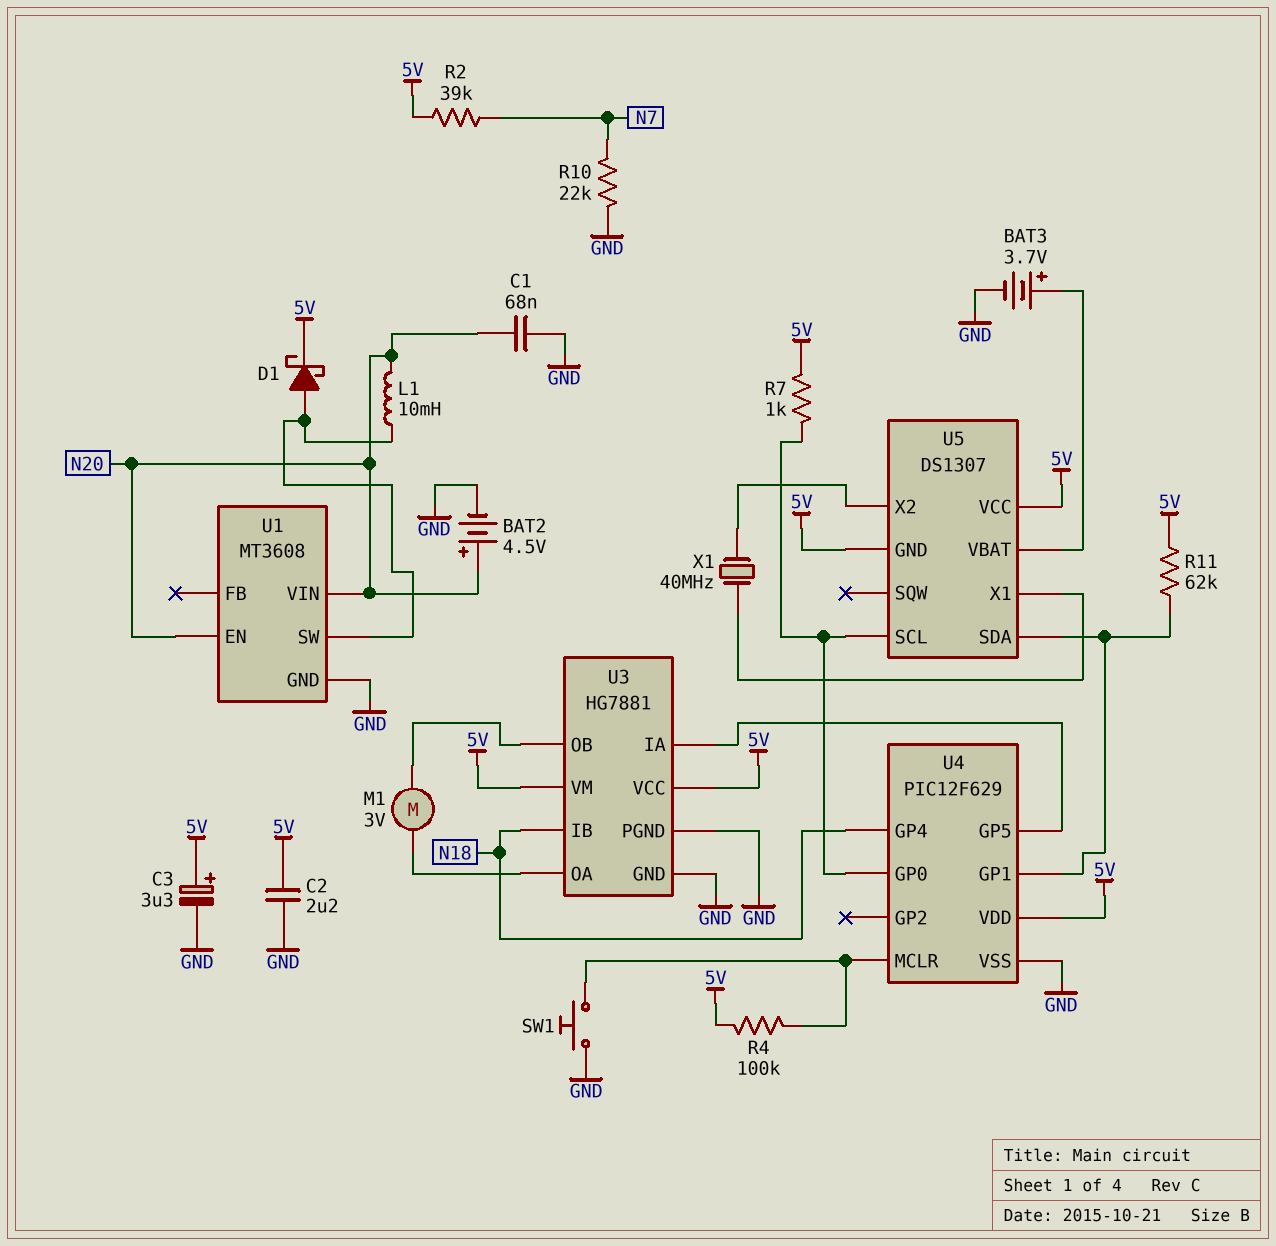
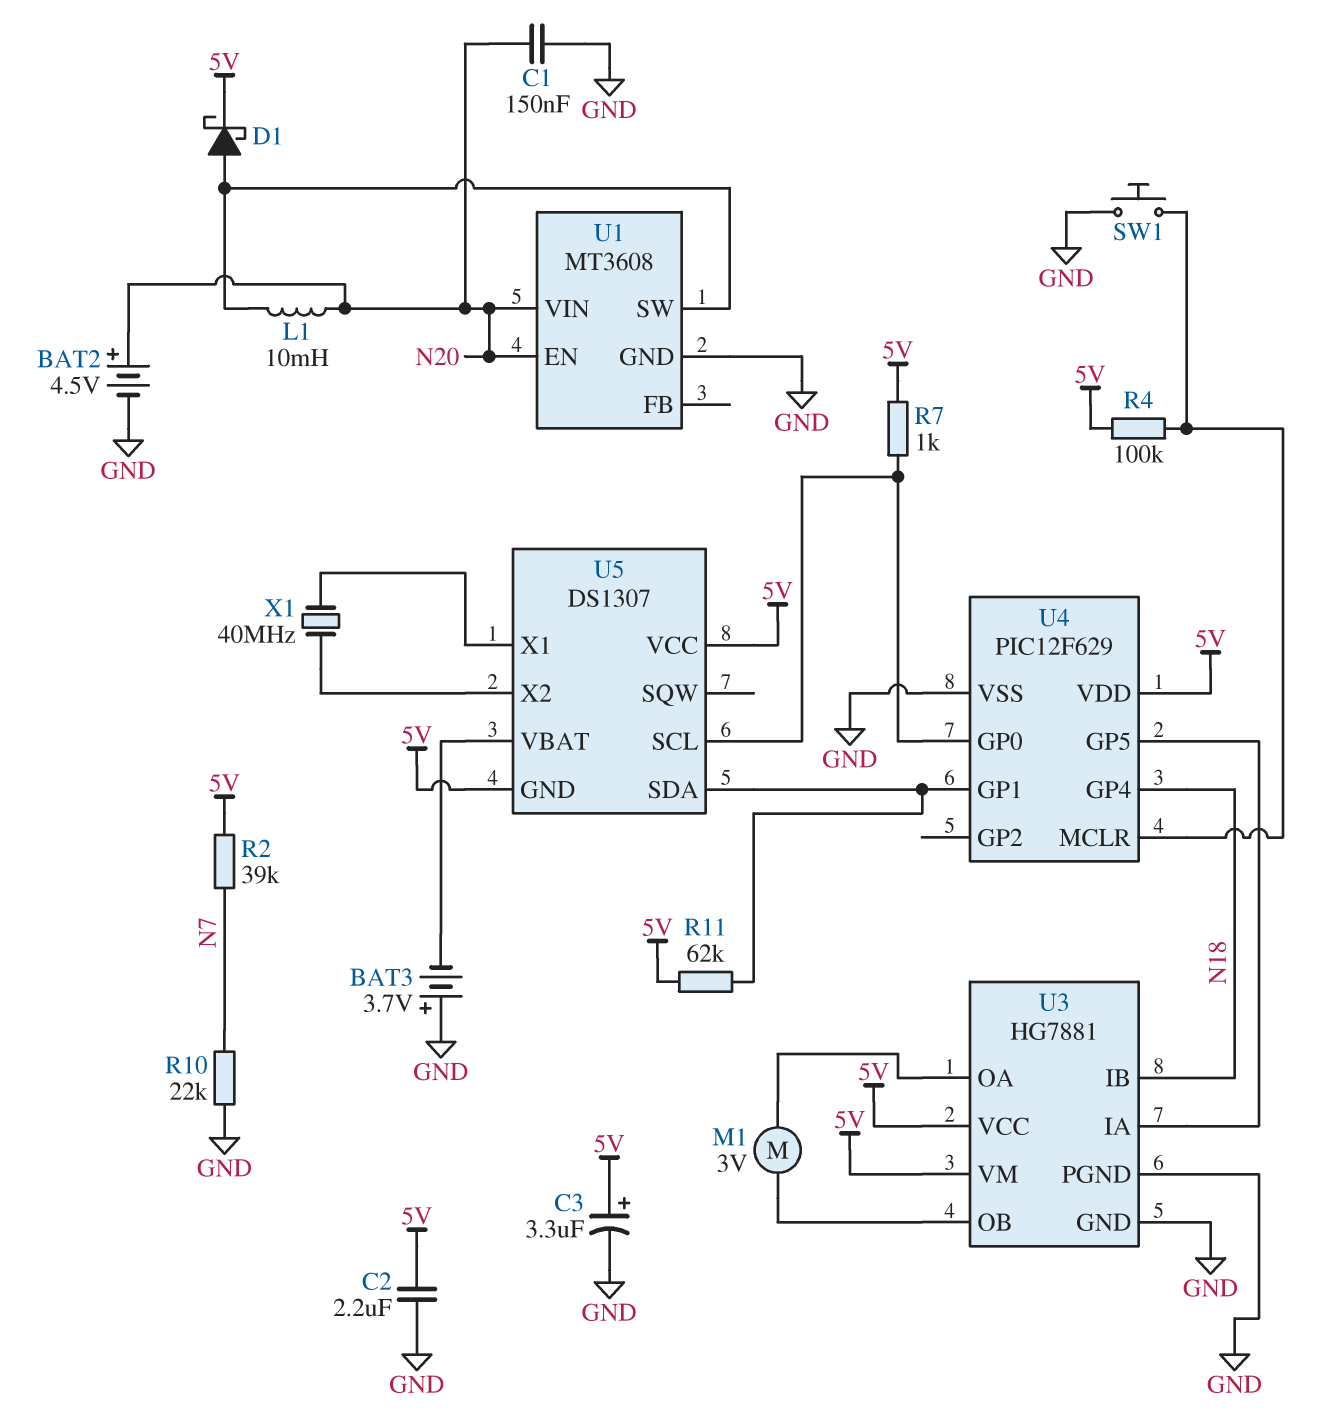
BAT3: 3.7V (plus U5/VBAT, minus GND) -> 3.7V (plus GND, minus U5/VBAT)
C1: 68nF (GND, N20) -> 150nF (GND, N20)

